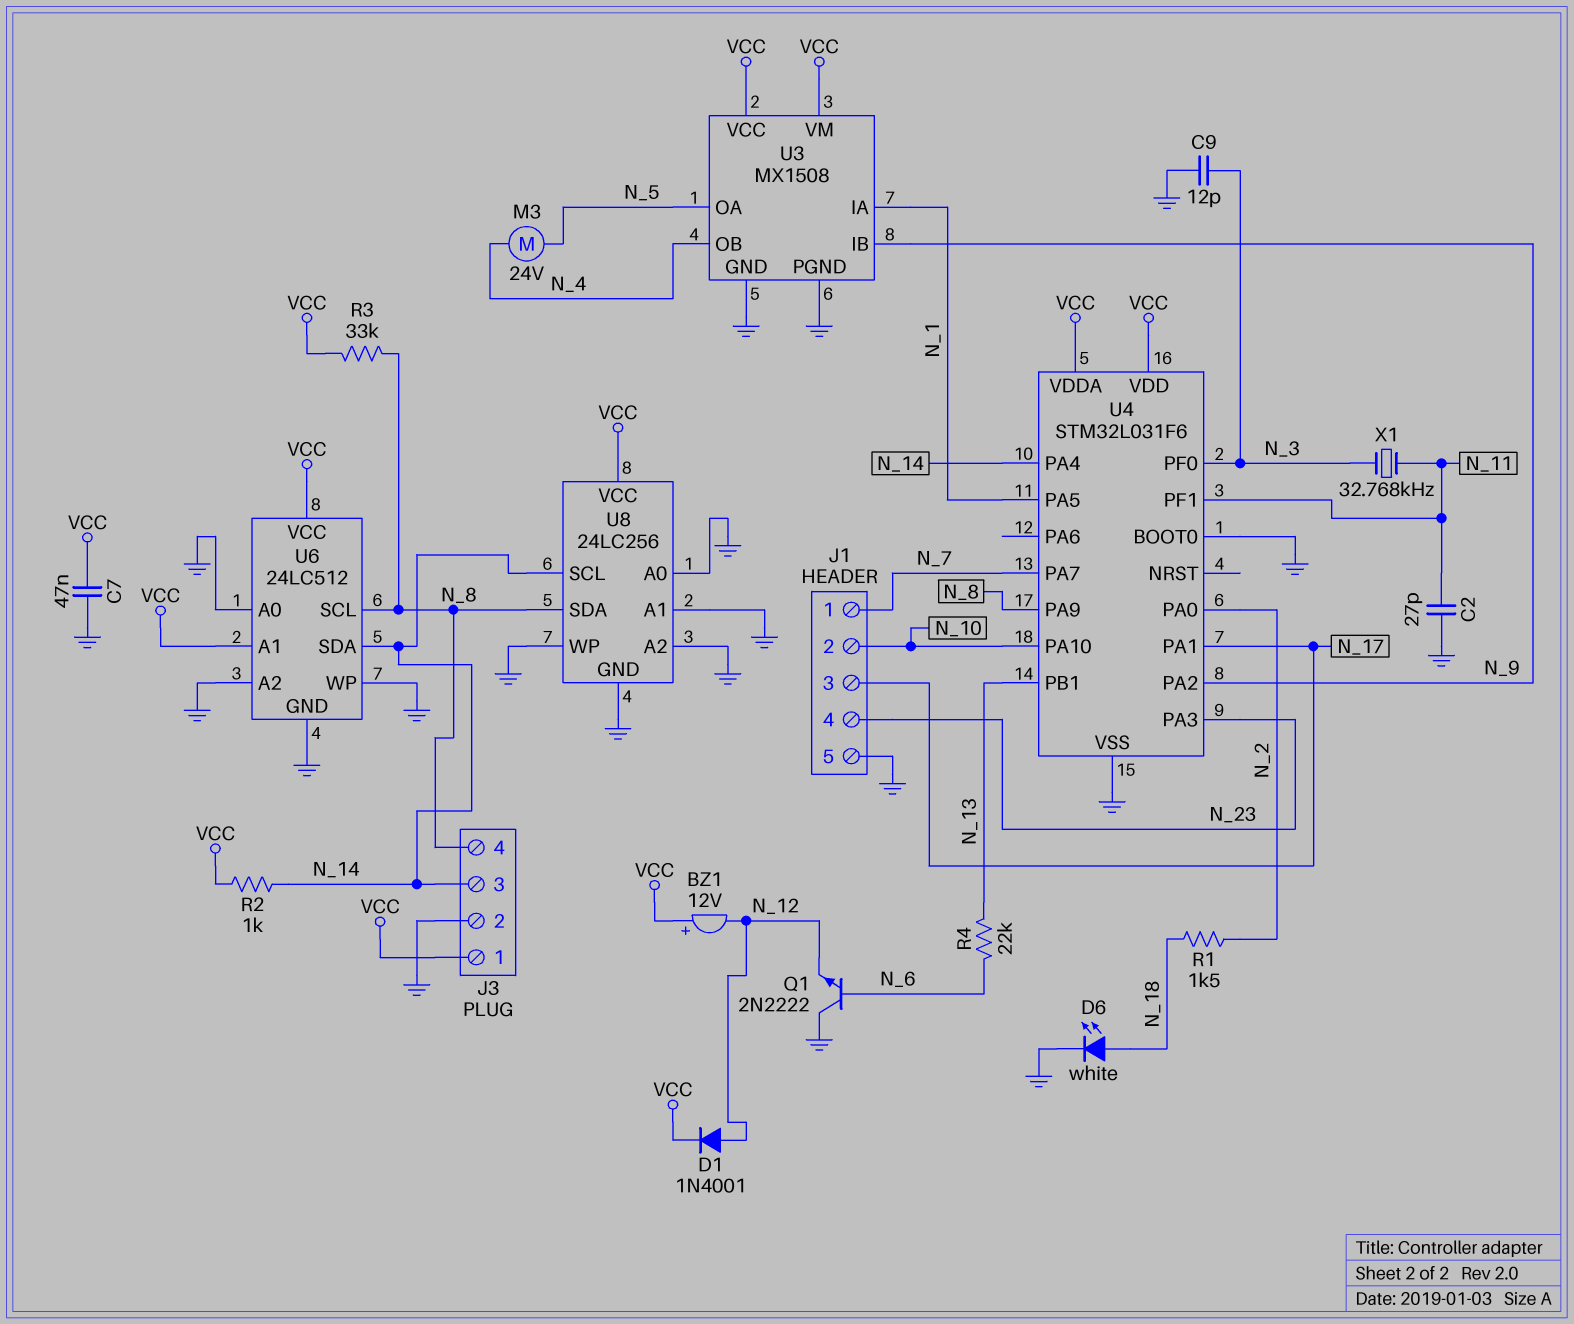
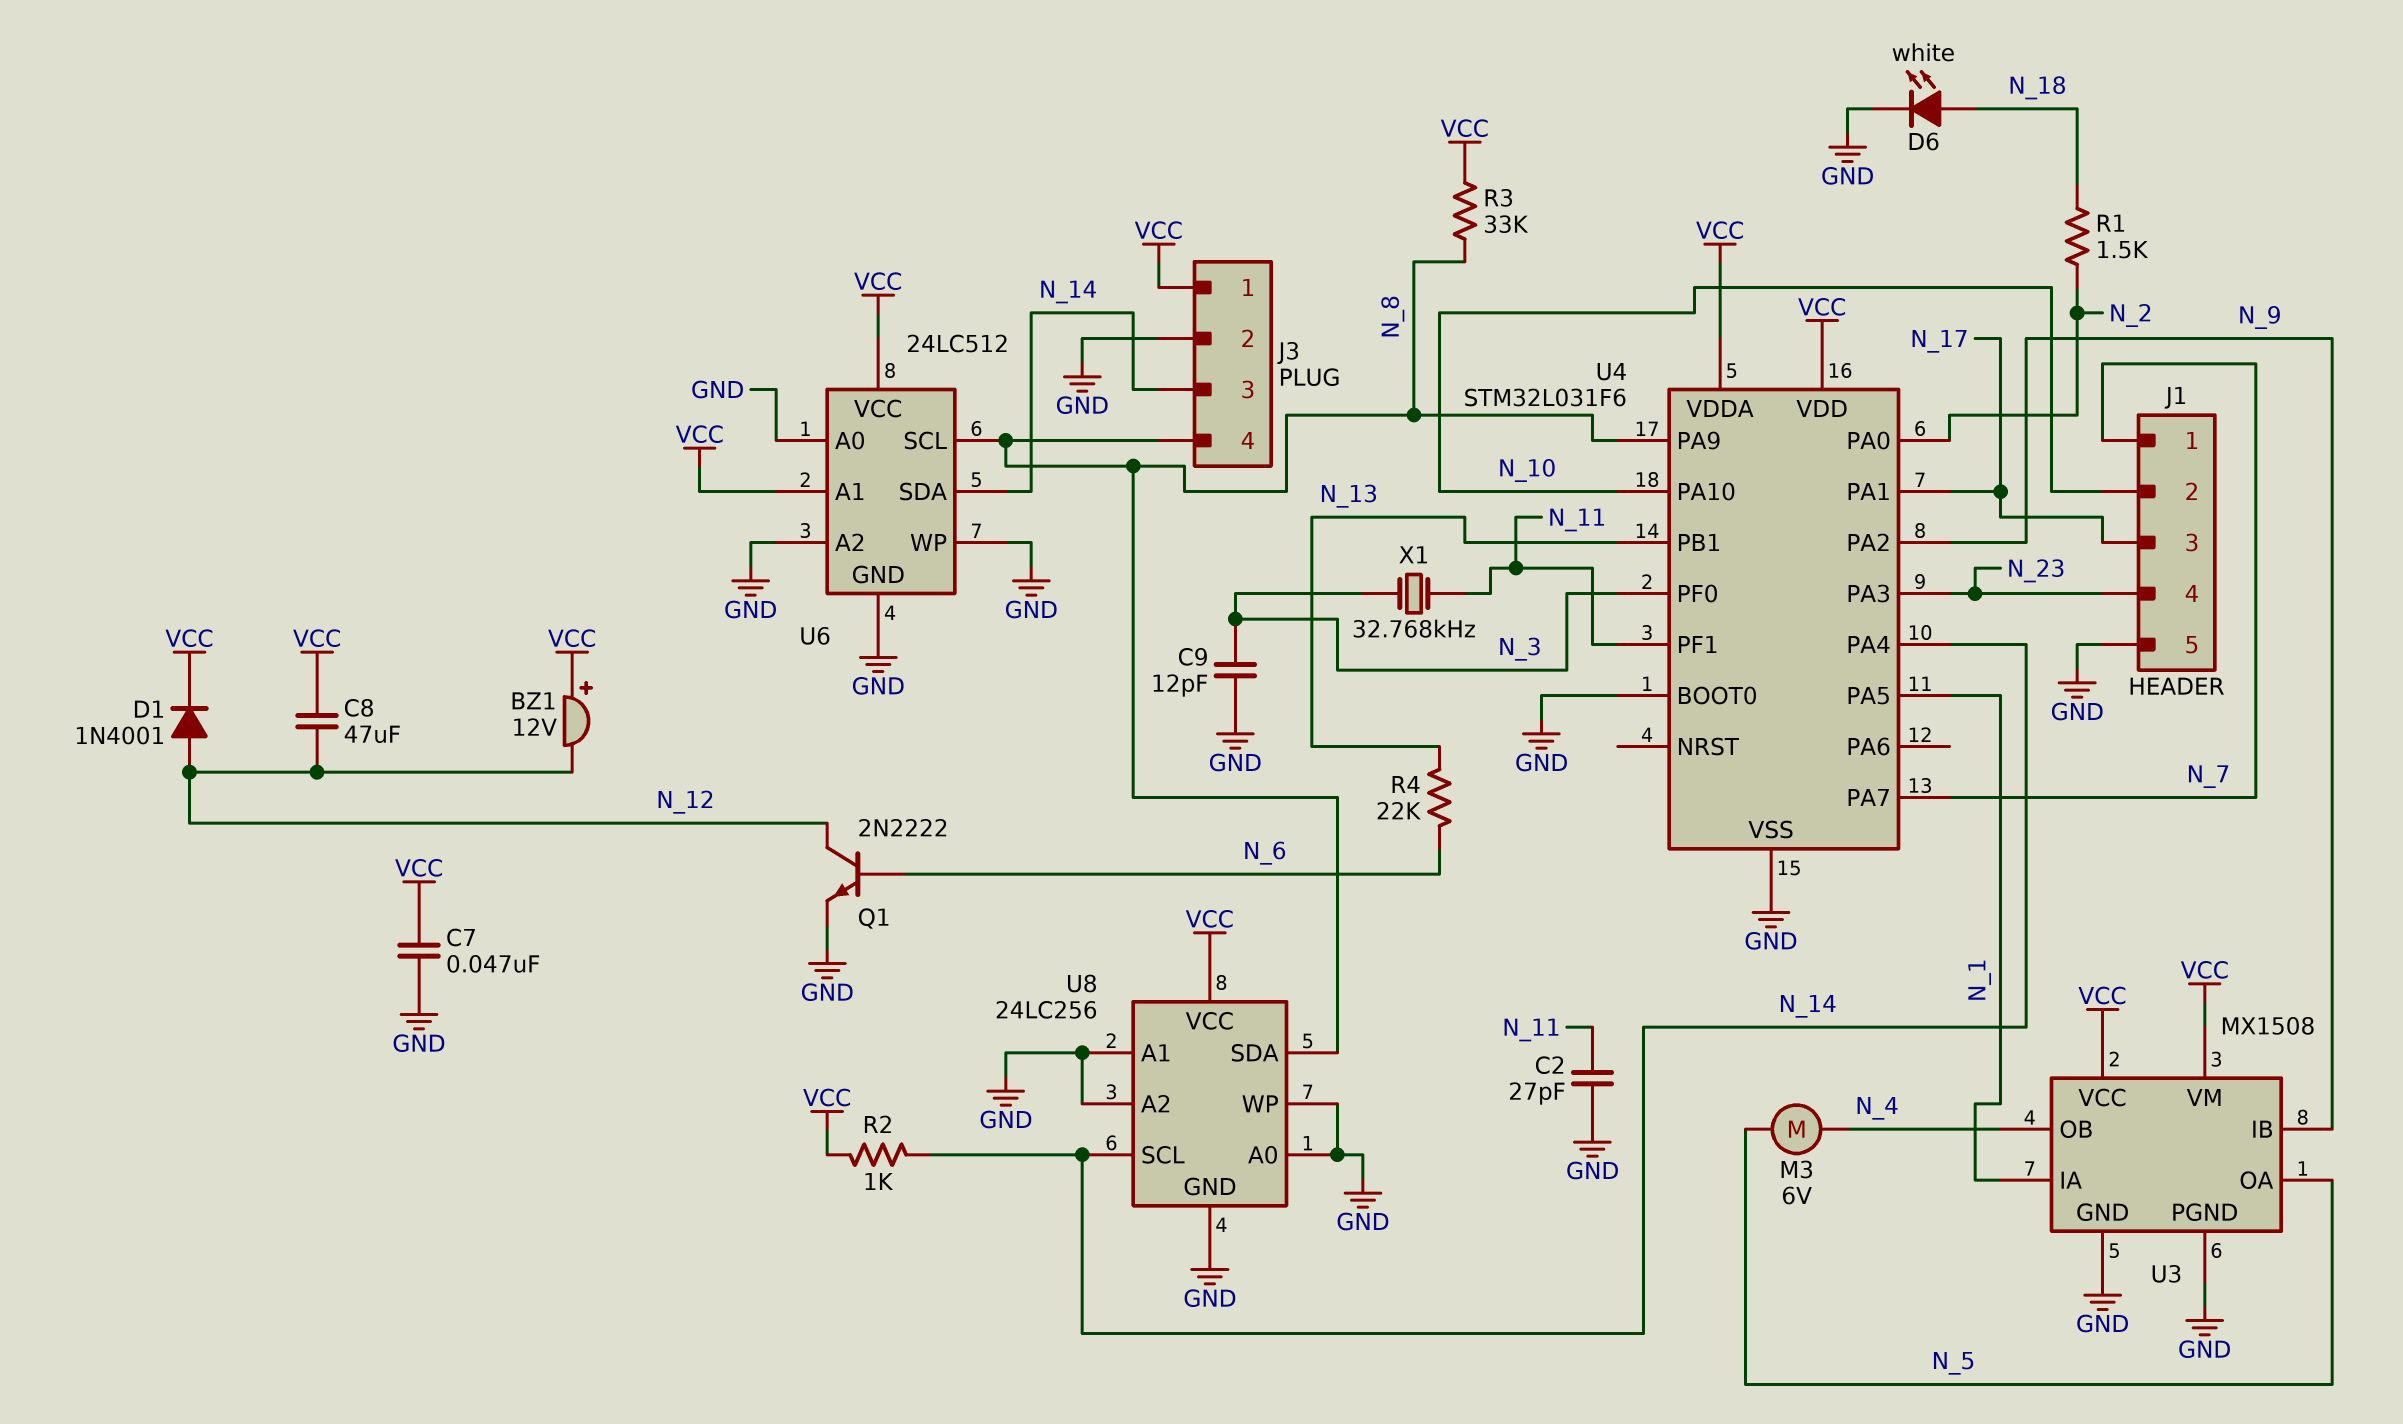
C8: none -> 47uF (N_12, VCC)
M3: motor 24V (N_4, N_5) -> motor 6V (N_4, N_5)
Q1: NPN 2N2222 (B N_6, C GND, E N_12) -> NPN 2N2222 (B N_6, C N_12, E GND)

